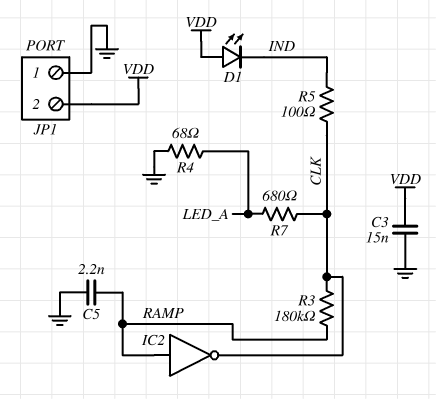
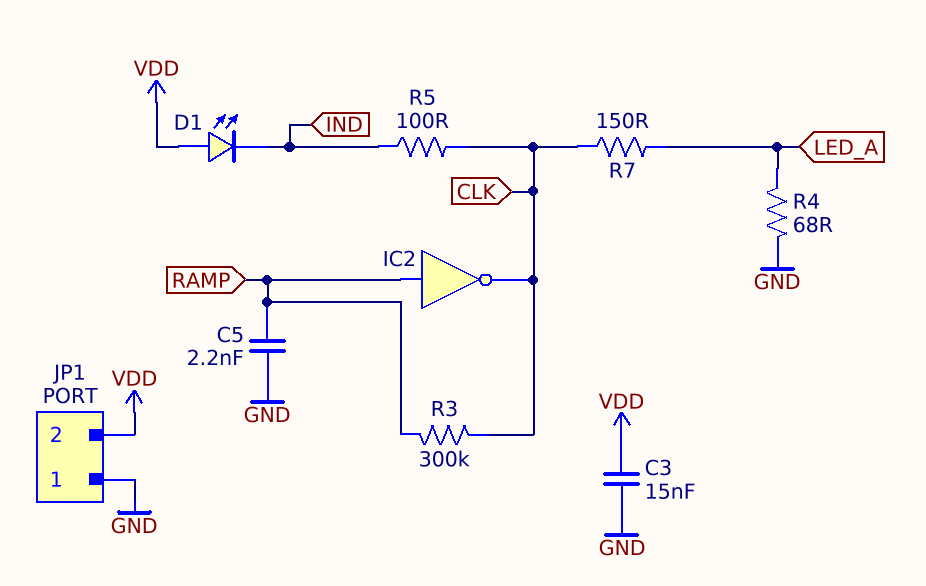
R3: 180k (CLK, RAMP) -> 300k (CLK, RAMP)
R7: 680 (CLK, LED_A) -> 150 (CLK, LED_A)

